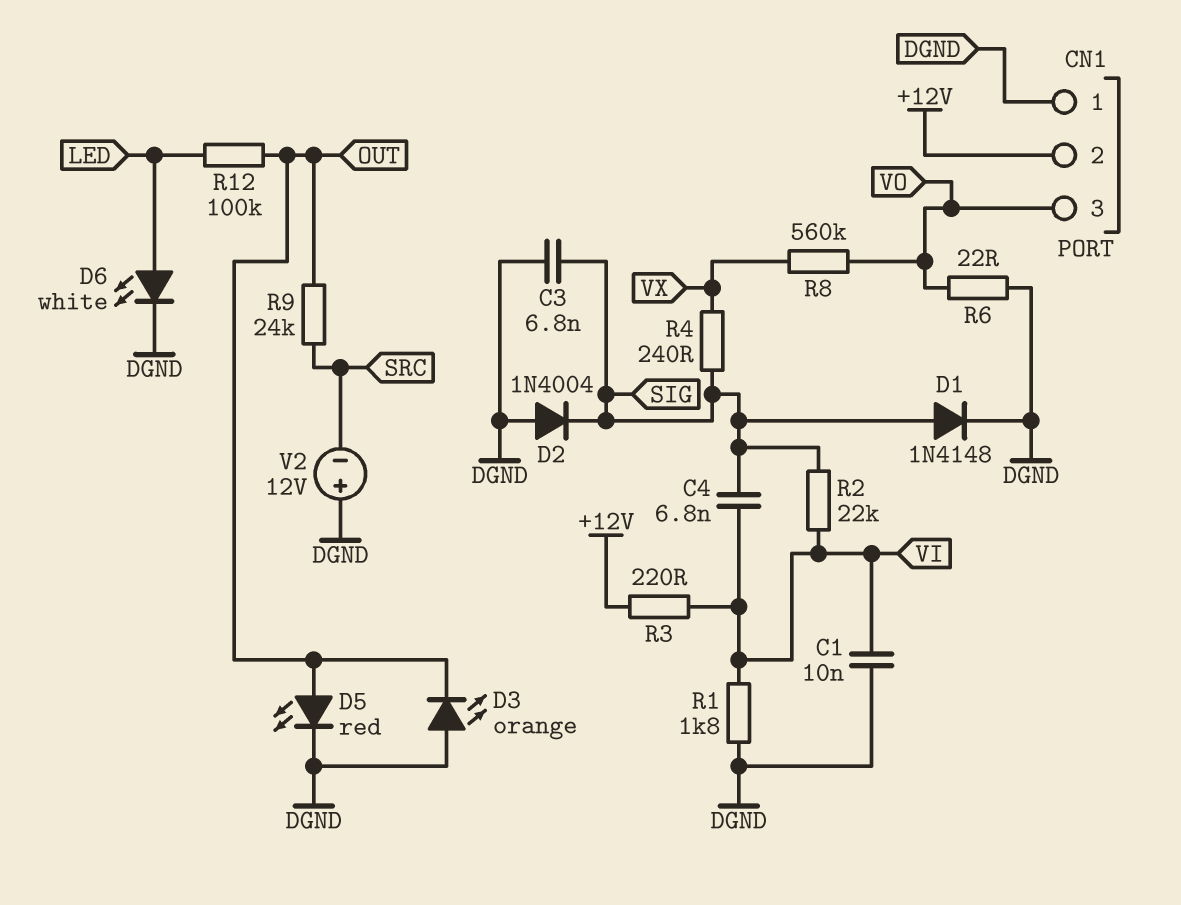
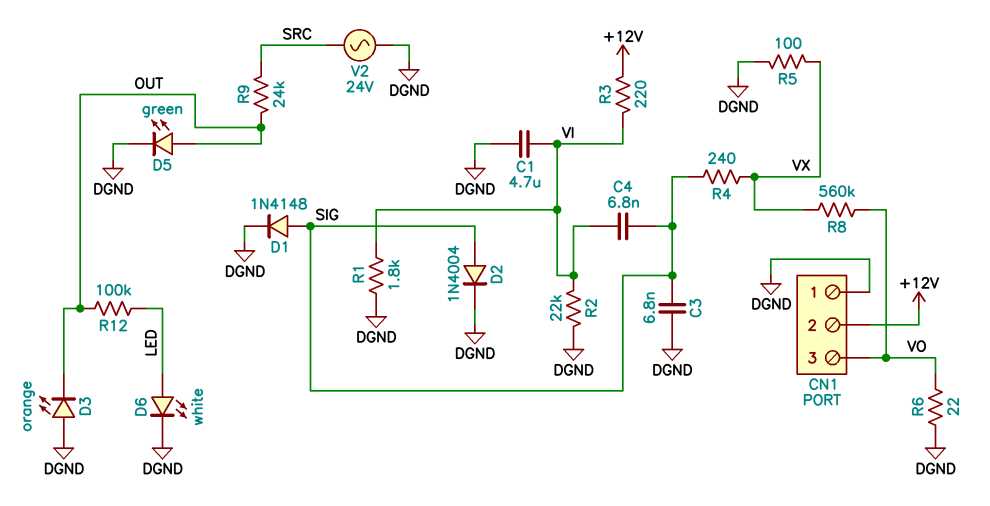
C1: 10nF (DGND, VI) -> 4.7uF (DGND, VI)
D2: diode 1N4004 (A DGND, K SIG) -> diode 1N4004 (A SIG, K DGND)
D5: LED red (A OUT, K DGND) -> LED green (A OUT, K DGND)
R2: 22k (SIG, VI) -> 22k (DGND, VI)
R5: none -> 100 (DGND, VX)
V2: 12V (plus DGND, minus SRC) -> AC 24V (DGND, SRC)

